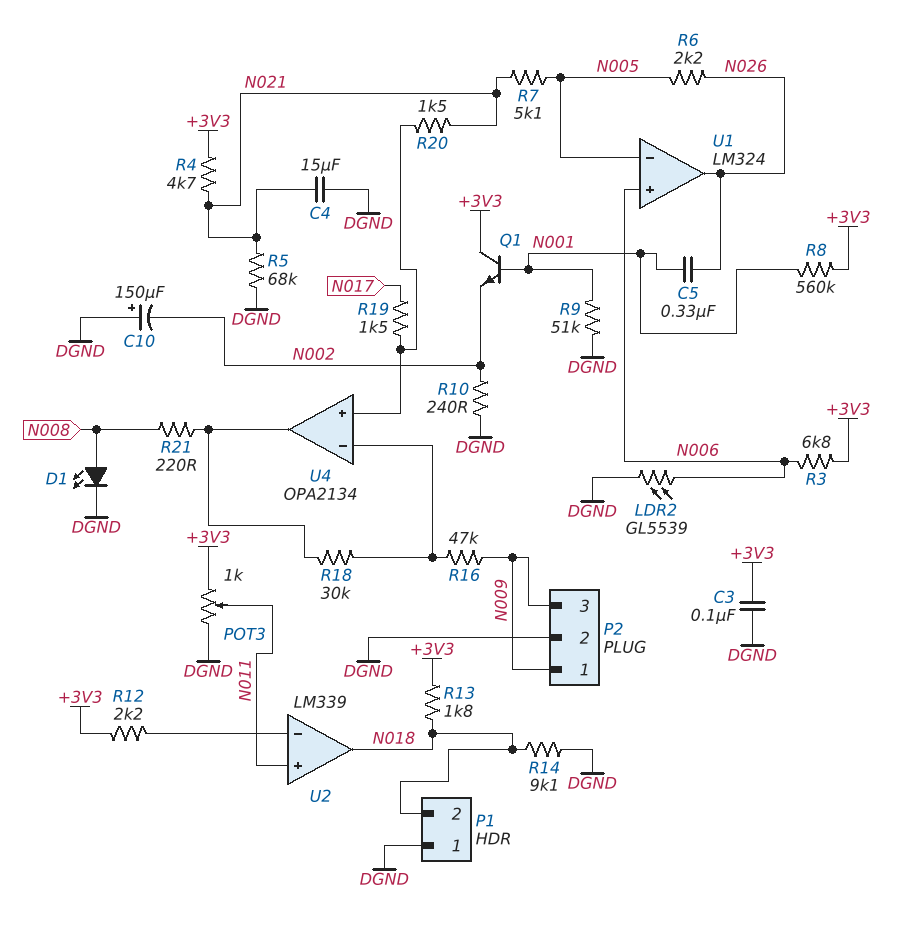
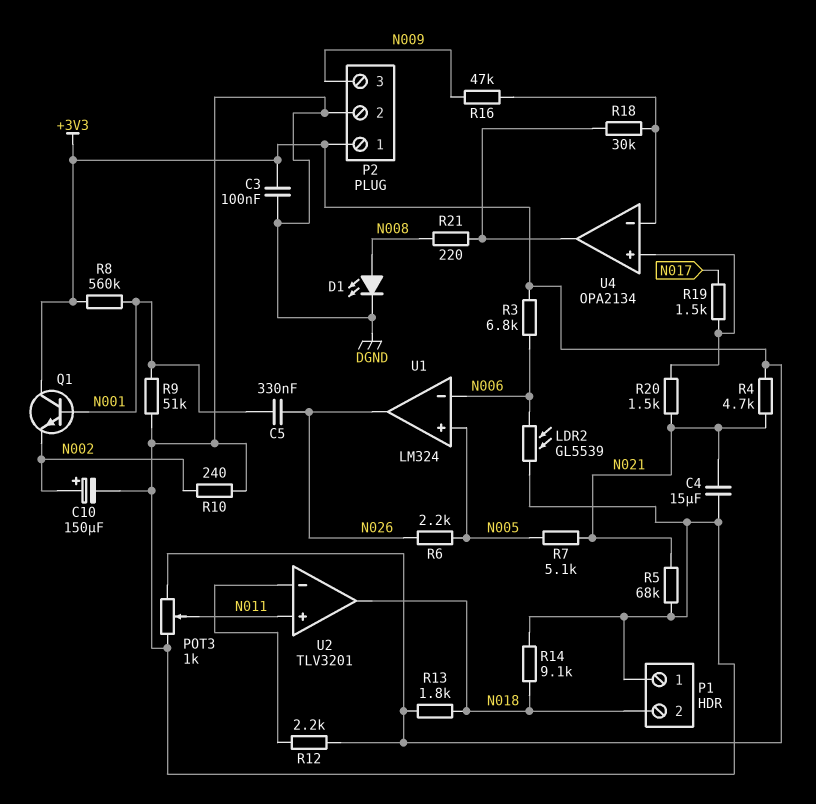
C10: 150uF (plus DGND, minus N002) -> 150uF (plus N002, minus DGND)
P2 pin 1: N009 -> +3V3
U1 pin in+: N006 -> N005
U1 pin in-: N005 -> N006
U2: LM339 -> TLV3201

